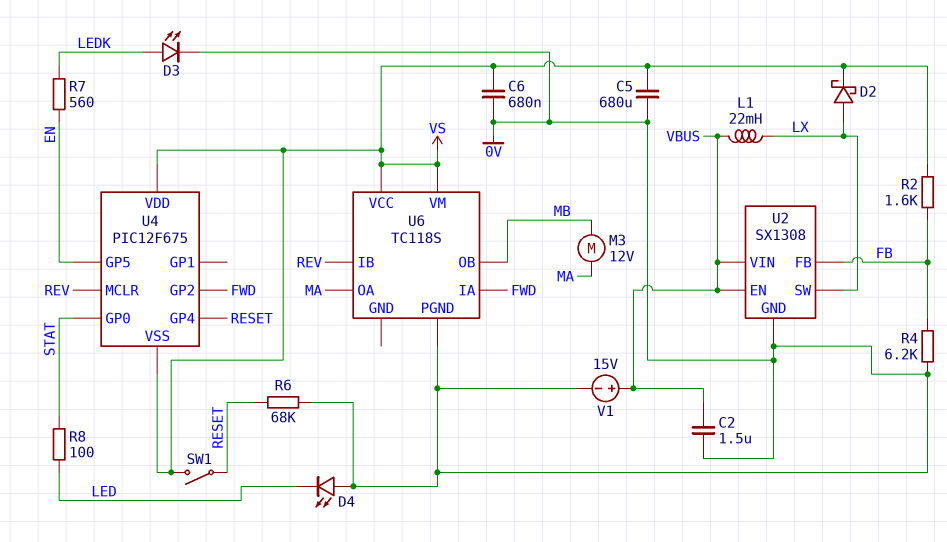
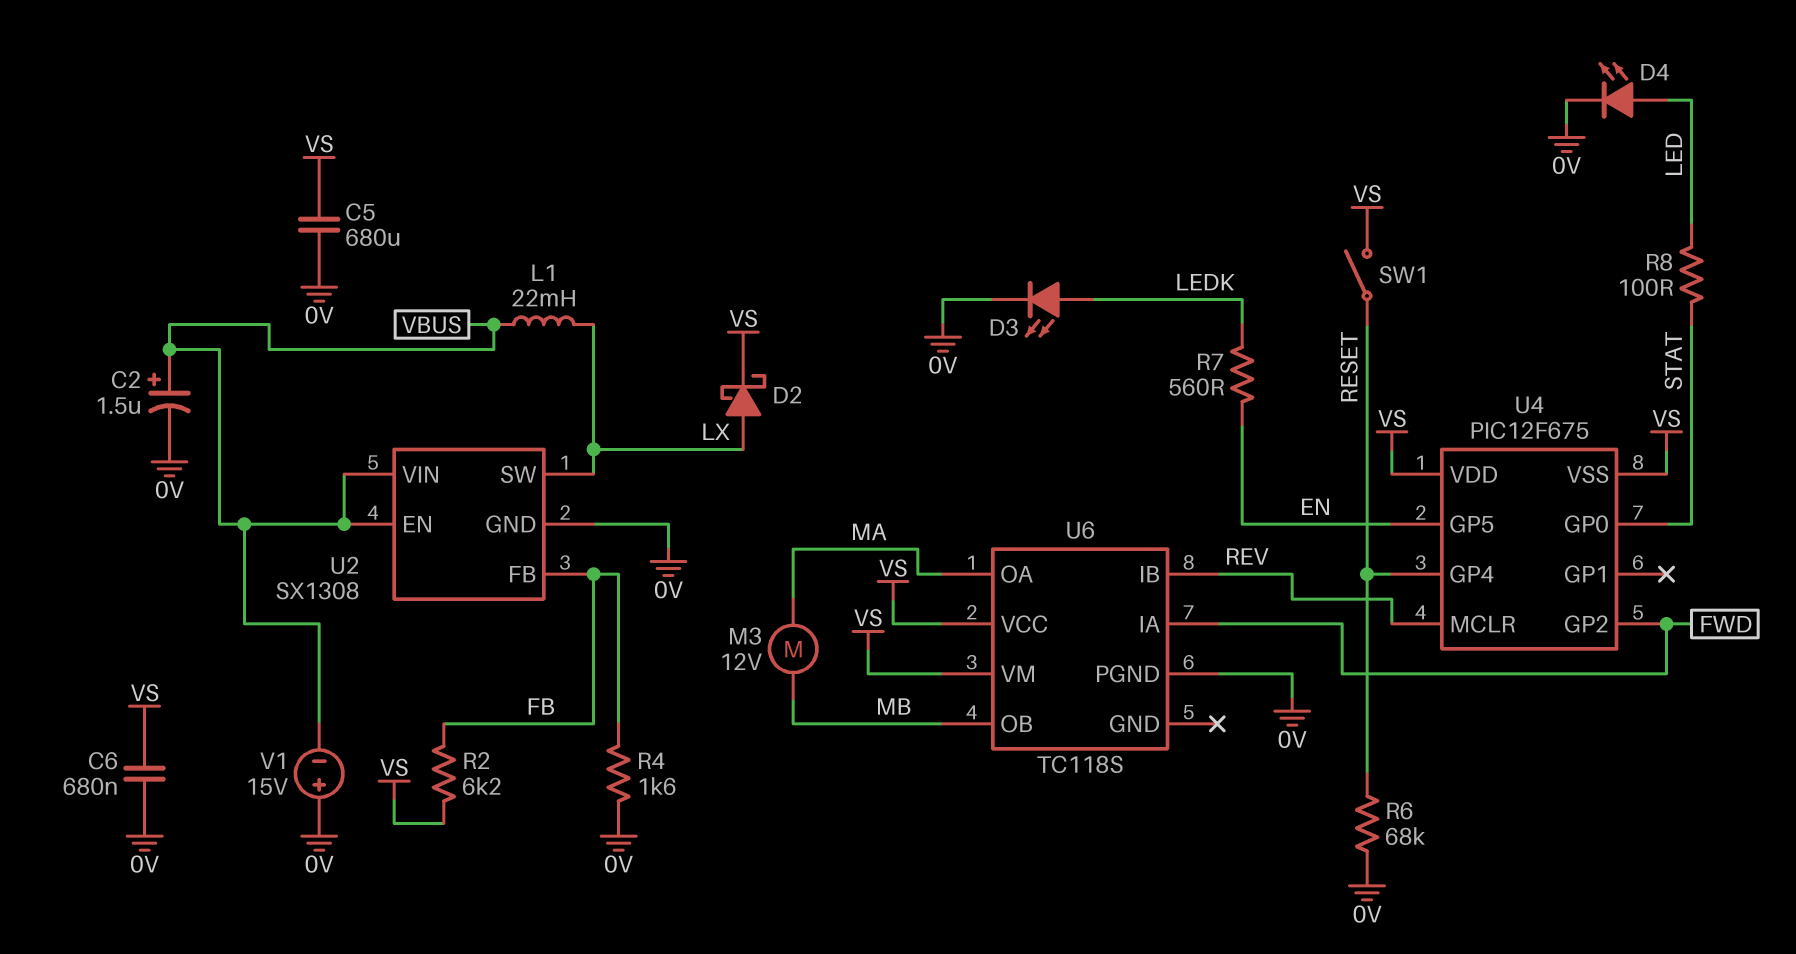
C2: 1.5uF (0V, VBUS) -> 1.5uF (plus VBUS, minus 0V)
D4: LED (A 0V, K LED) -> LED (A LED, K 0V)
R2: 1.6k (FB, VS) -> 6.2k (FB, VS)
R4: 6.2k (0V, FB) -> 1.6k (0V, FB)
V1: 15V (plus VBUS, minus 0V) -> 15V (plus 0V, minus VBUS)

